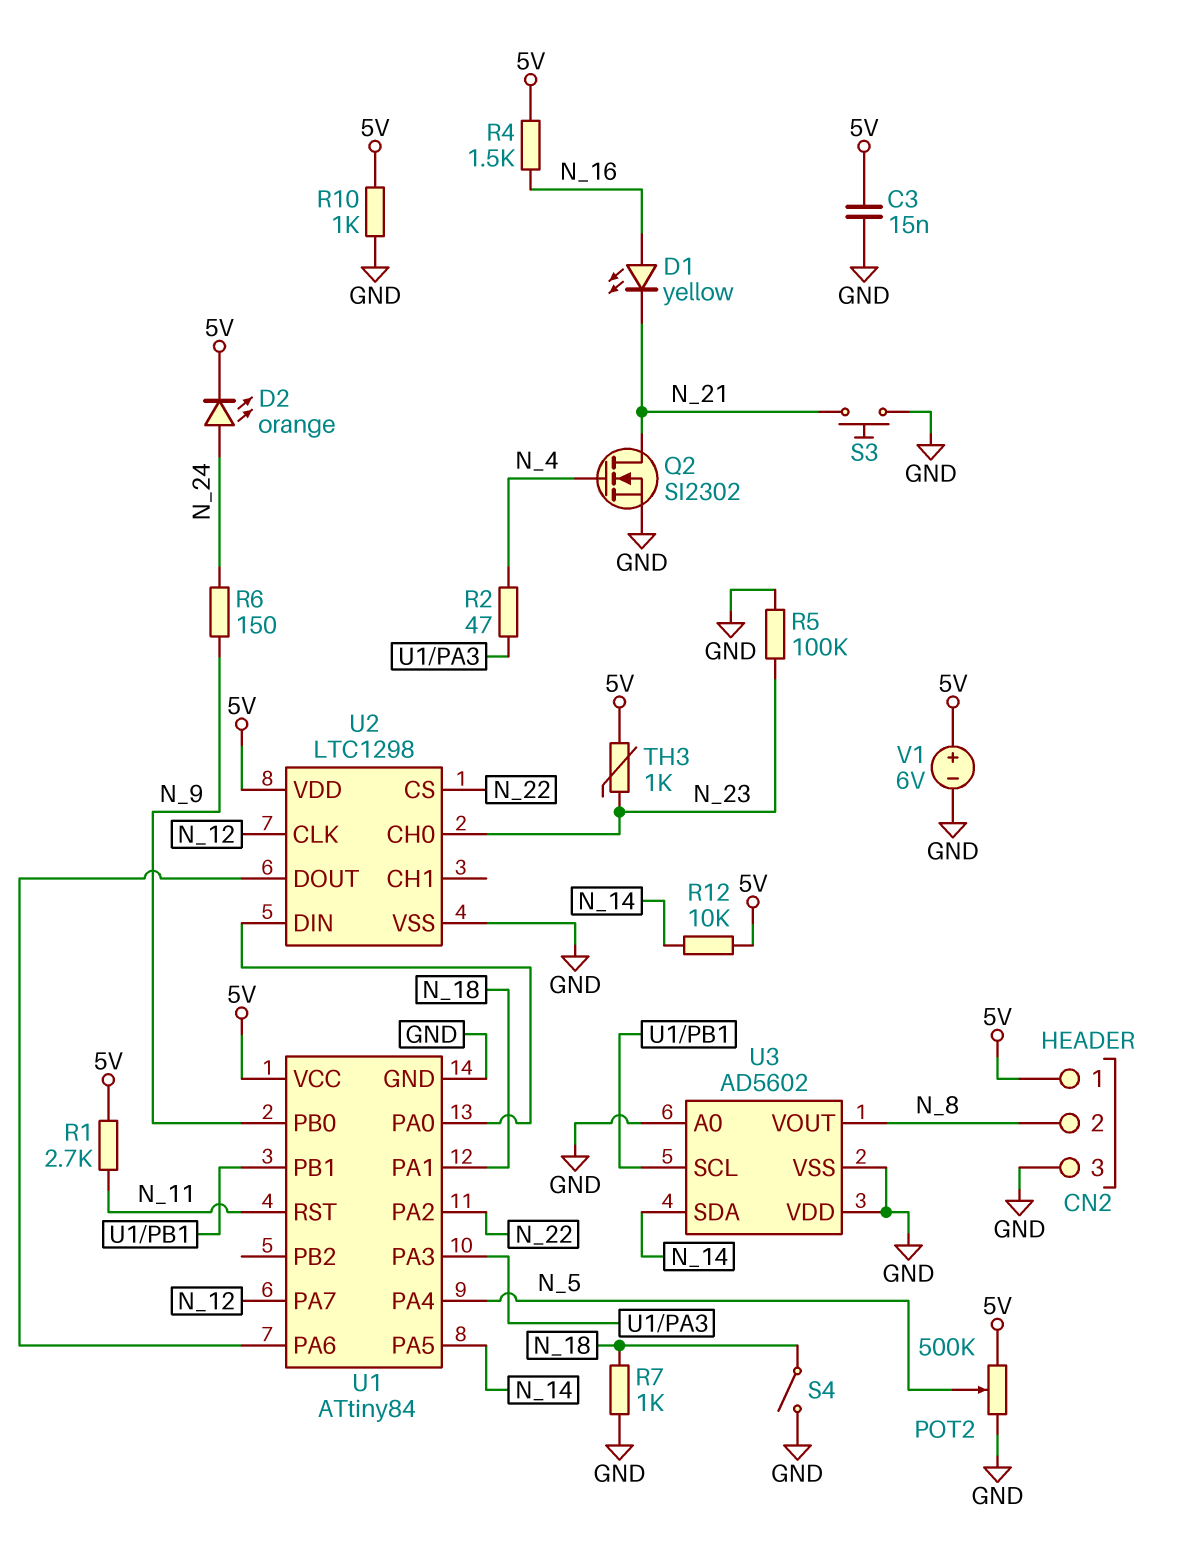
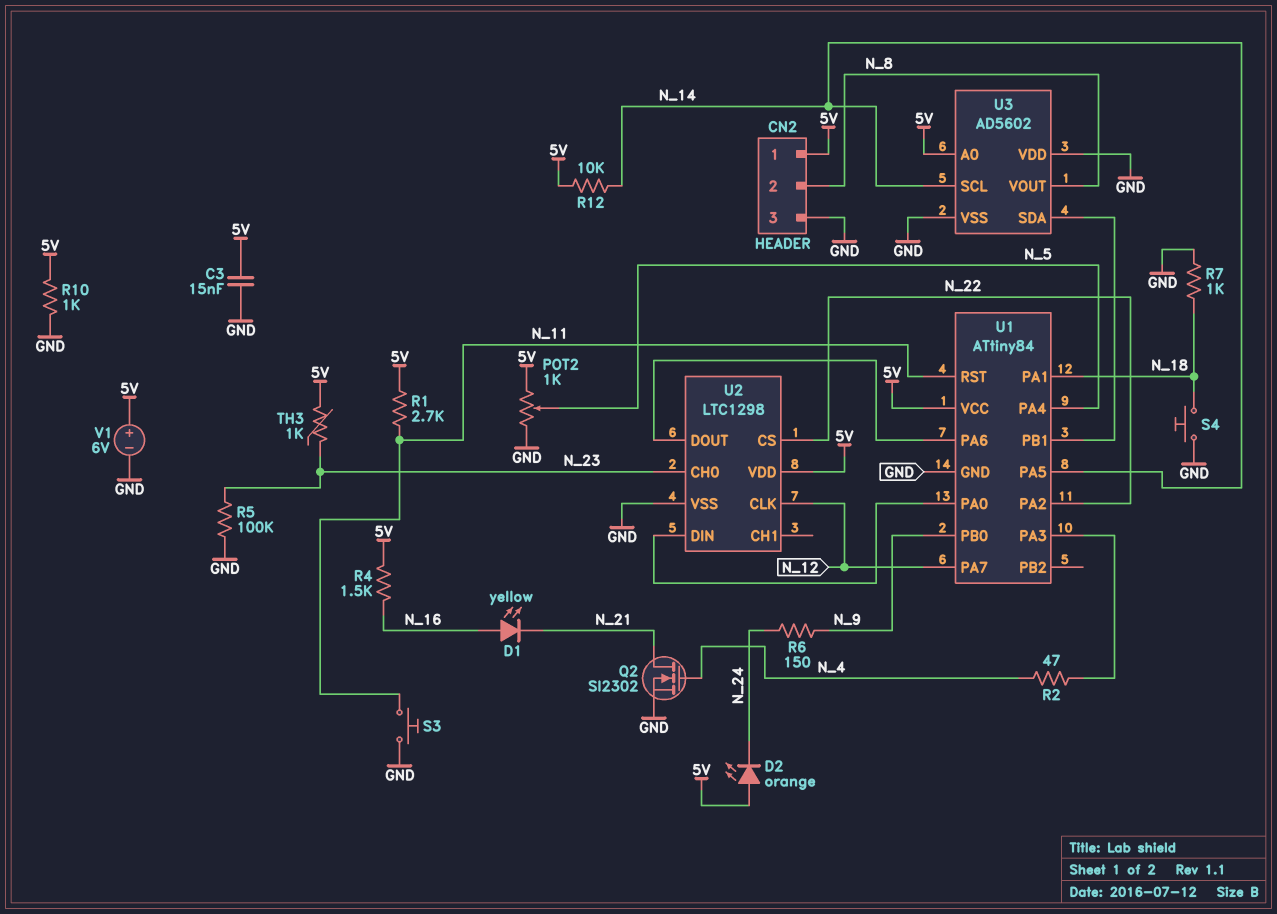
D2: LED orange (A N_24, K 5V) -> LED orange (A 5V, K N_24)
POT2: 500k (5V, GND, wiper N_5) -> 1k (5V, GND, wiper N_5)
S3: button (GND, N_21) -> button (GND, N_11)
S4: switch (GND, N_18) -> button (GND, N_18)
U3 pin A0: GND -> 5V
U3 pin SCL: U1/PB1 -> N_14
U3 pin SDA: N_14 -> U1/PB1

